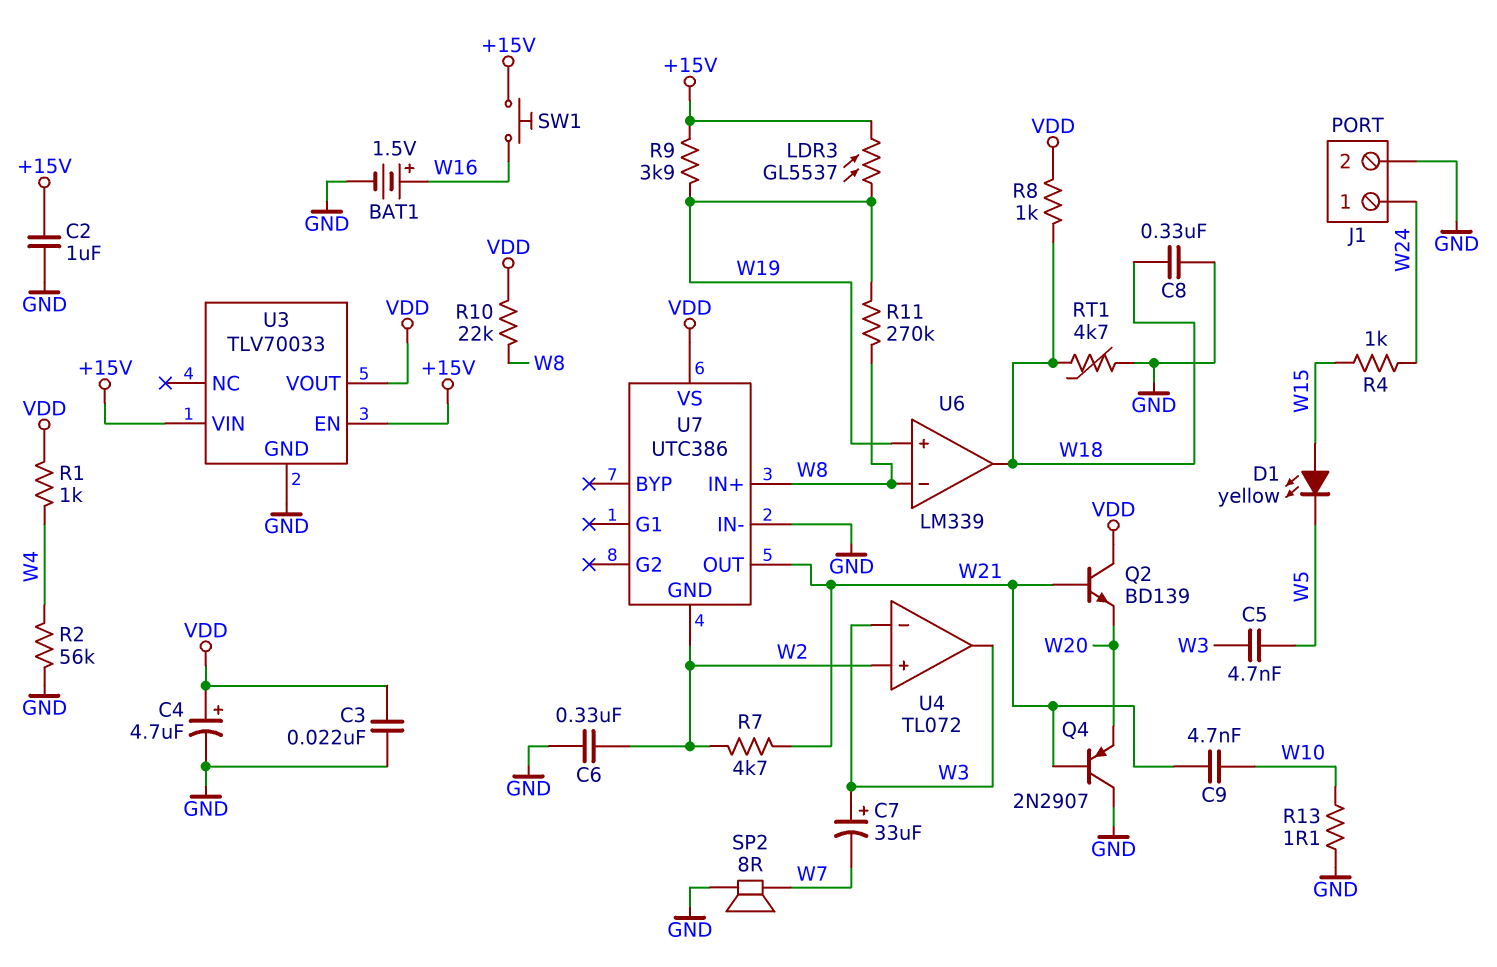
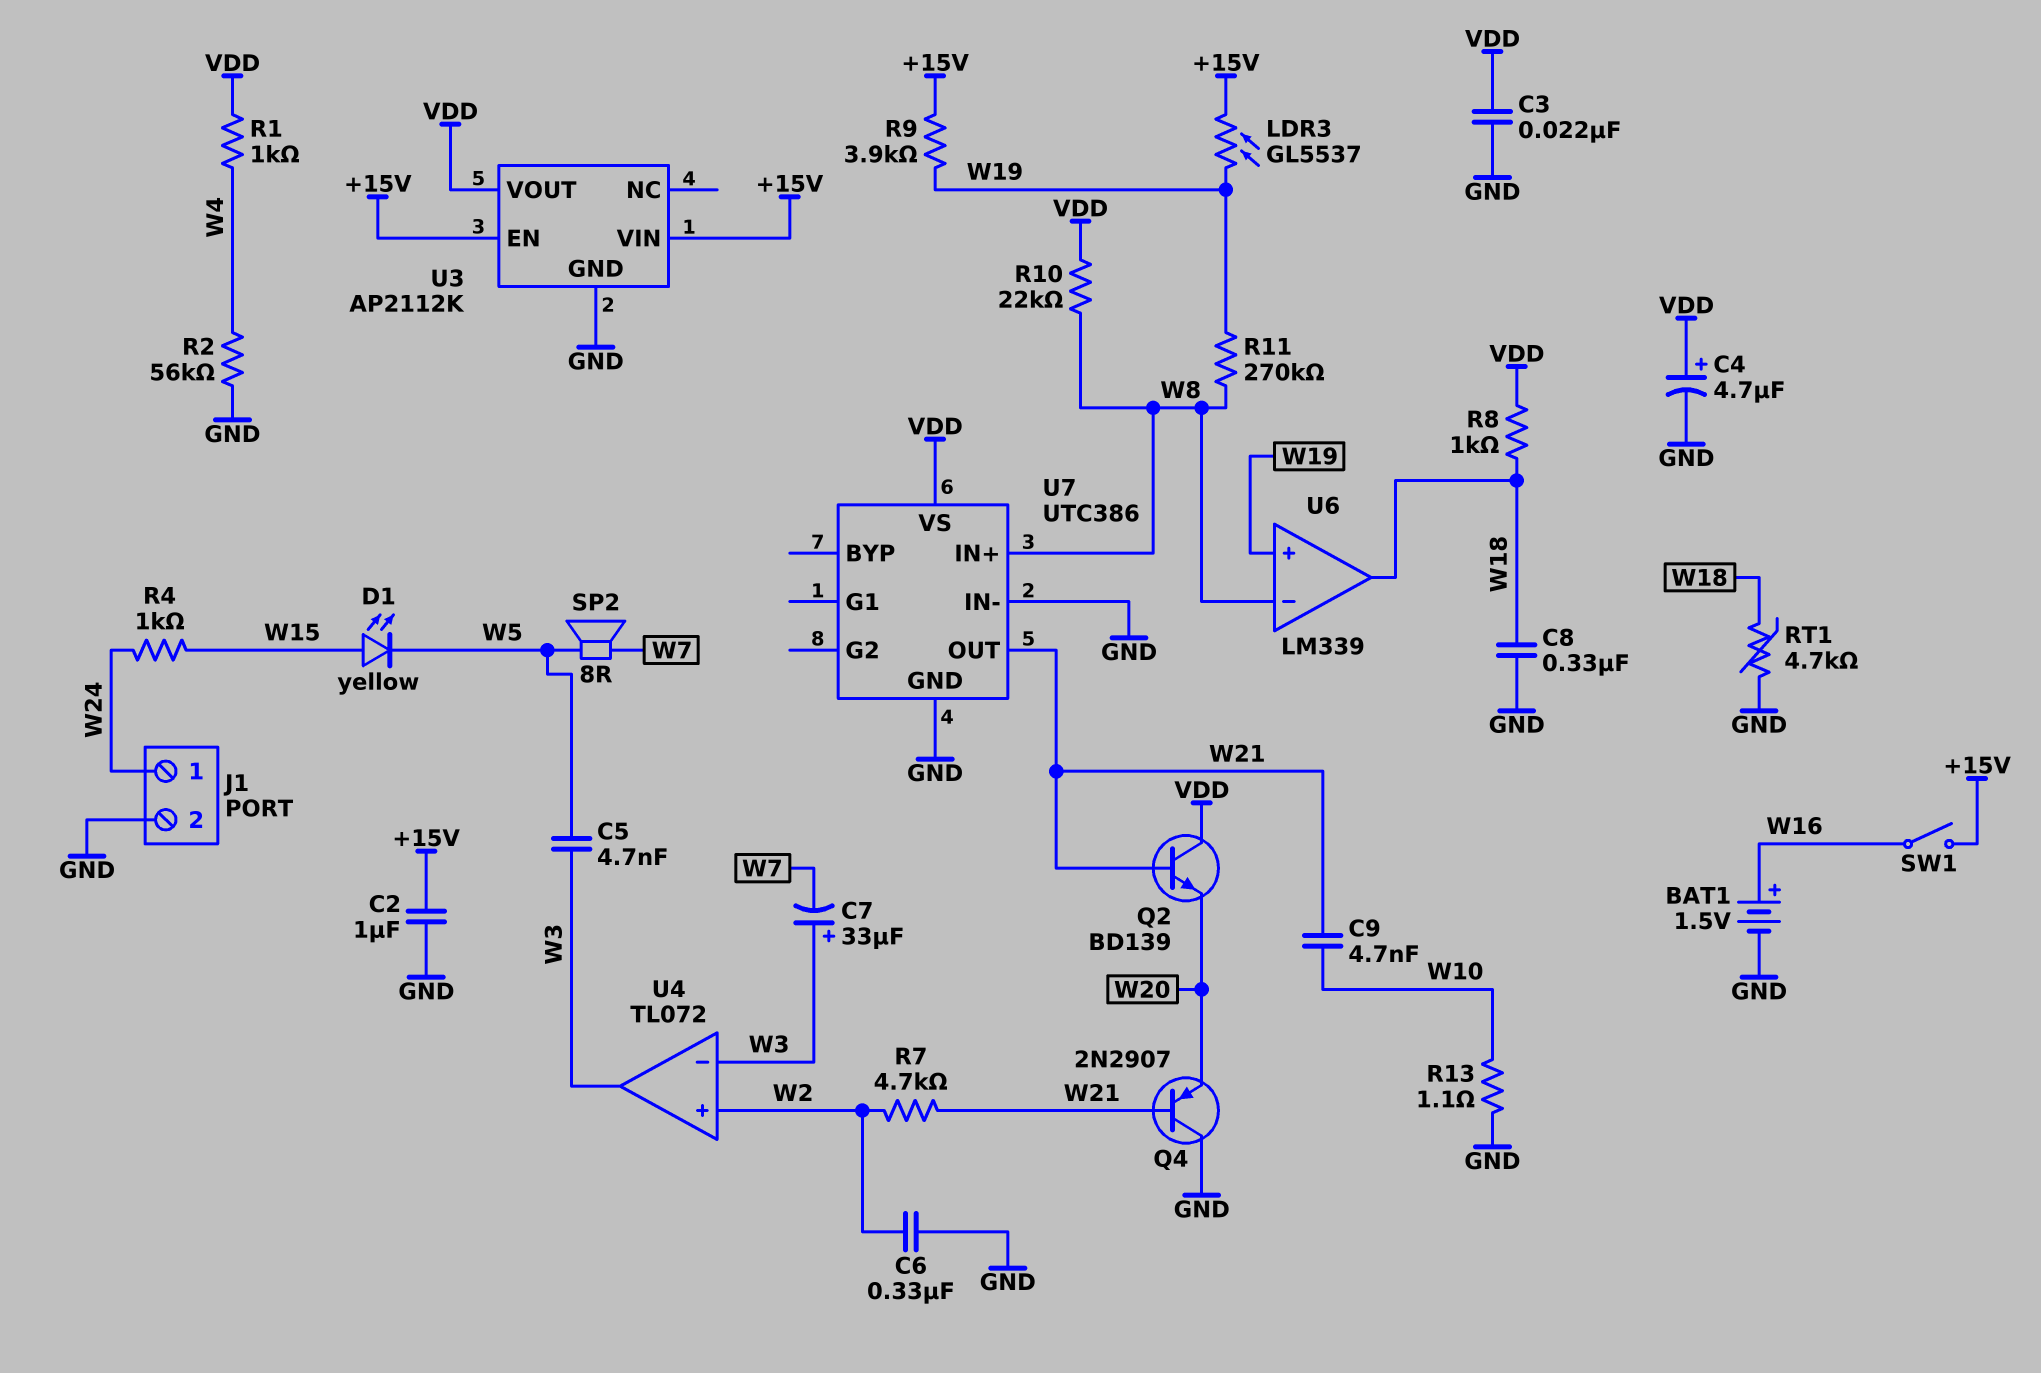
SP2: speaker 8R (GND, W7) -> speaker 8R (W5, W7)
SW1: button (+15V, W16) -> switch (+15V, W16)
U3: TLV70033 -> AP2112K
U7 pin GND: W2 -> GND

